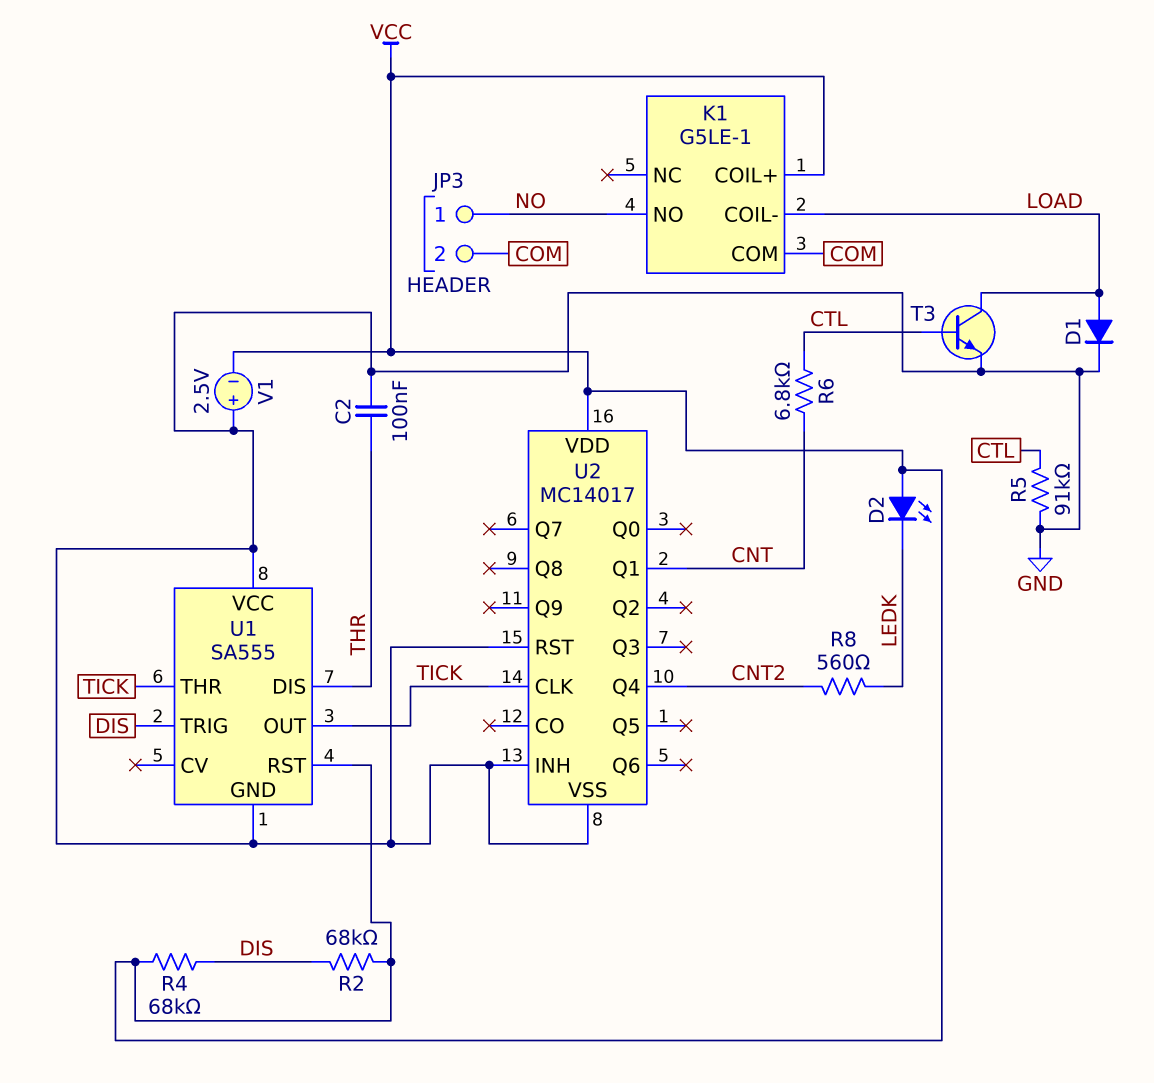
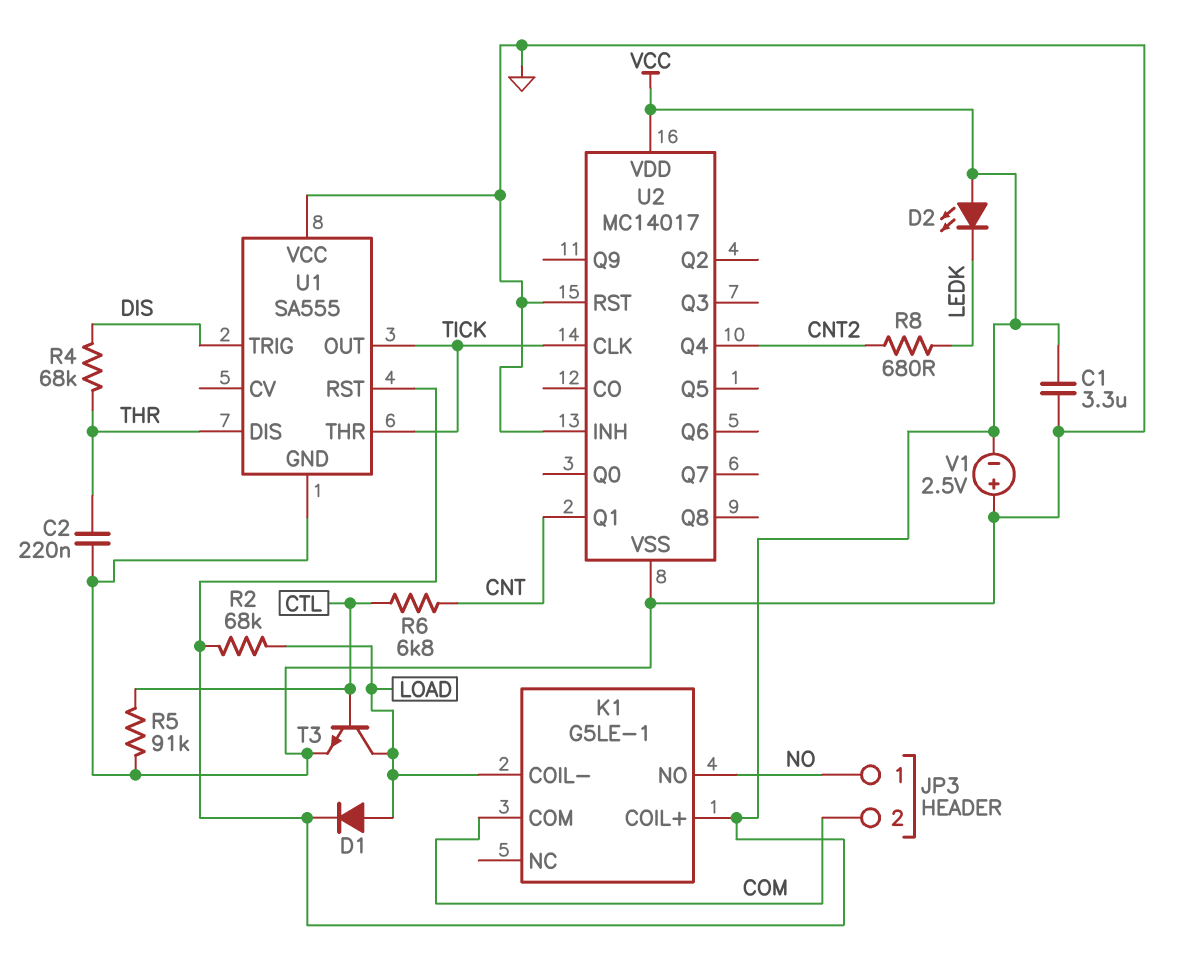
C1: none -> 3.3uF (GND, VCC)
C2: 100nF (GND, THR) -> 220nF (GND, THR)
D1: diode (A LOAD, K GND) -> diode (A LOAD, K VCC)
R2: 68k (DIS, VCC) -> 68k (LOAD, VCC)
R4: 68k (DIS, VCC) -> 68k (DIS, THR)
R8: 560 (CNT2, LEDK) -> 680 (CNT2, LEDK)

